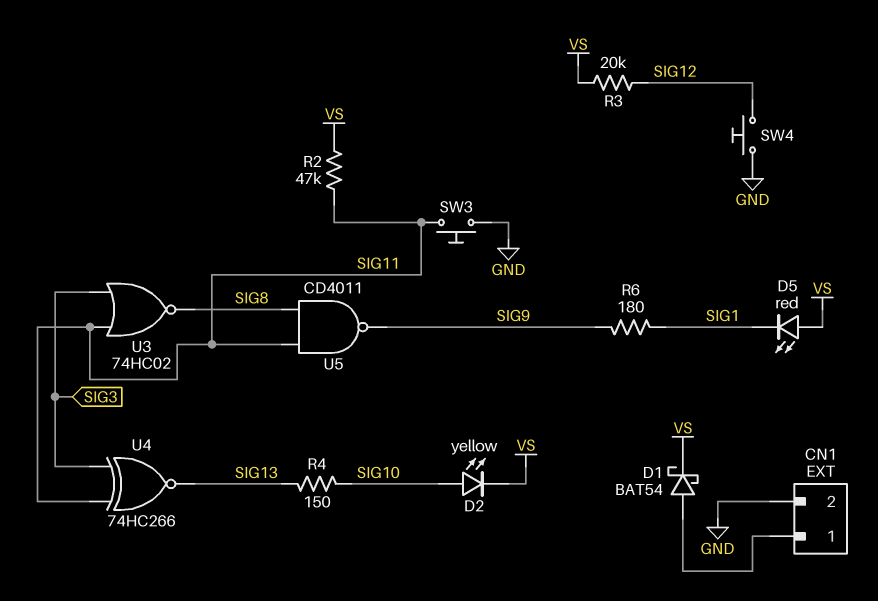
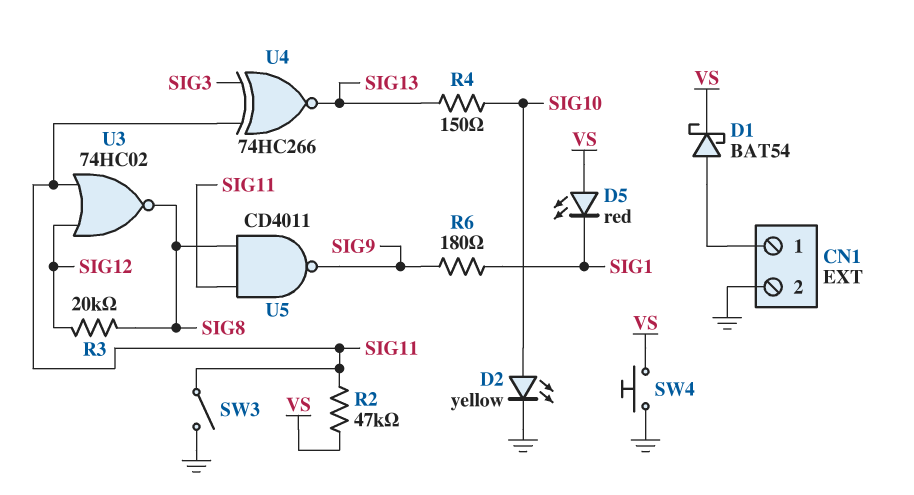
D2: LED yellow (A SIG10, K VS) -> LED yellow (A SIG10, K GND)
R3: 20k (SIG12, VS) -> 20k (SIG8, SIG12)
SW3: button (GND, SIG11) -> switch (GND, SIG11)
SW4: button (GND, SIG12) -> button (GND, VS)
U3: NOR 74HC02 (in SIG3, in SIG11, out SIG8) -> NOR 74HC02 (in SIG11, in SIG12, out SIG8)

